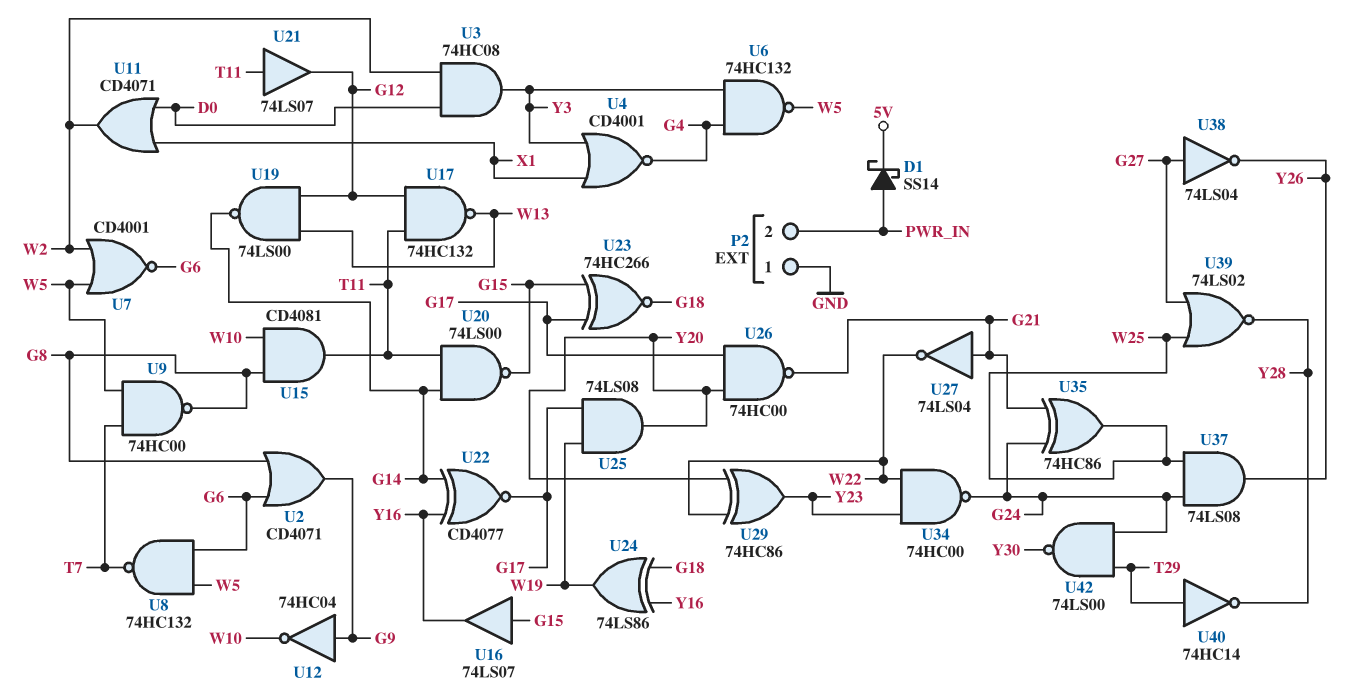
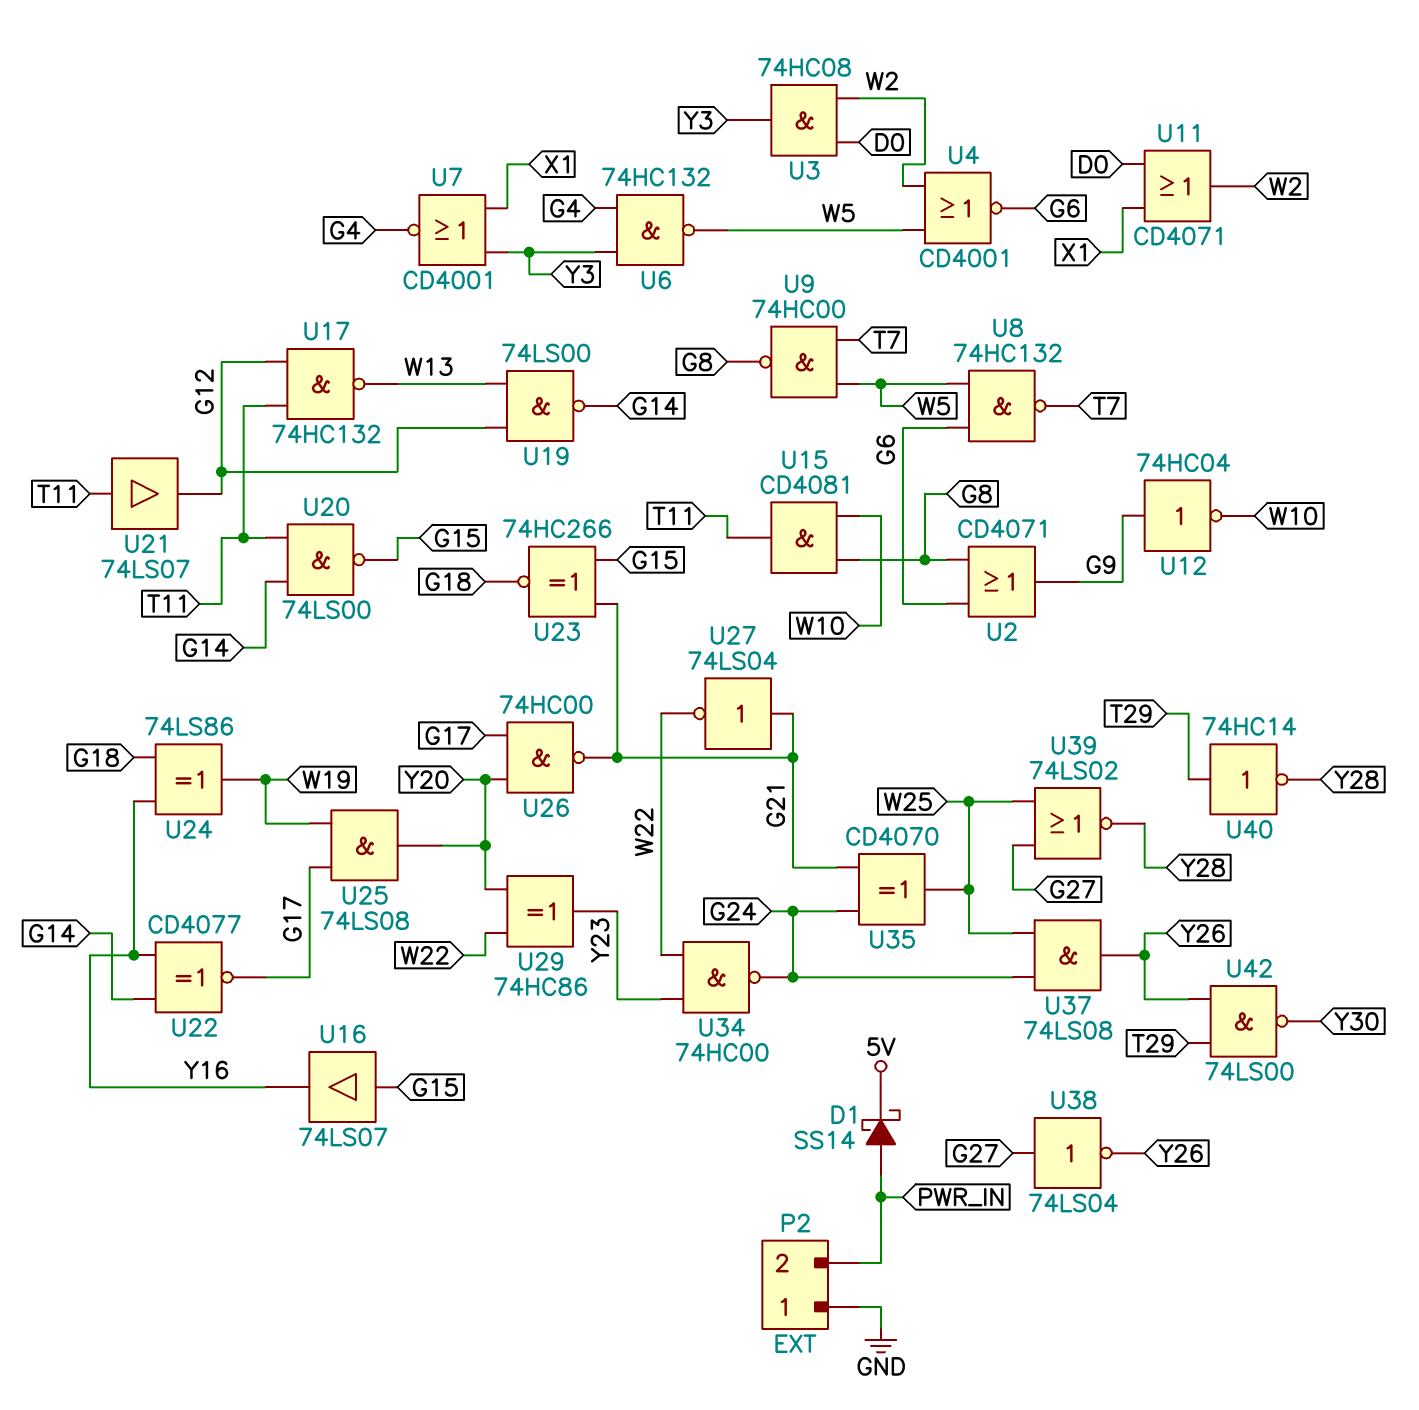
U4: NOR CD4001 (in X1, in Y3, out G4) -> NOR CD4001 (in W2, in W5, out G6)
U7: NOR CD4001 (in W2, in W5, out G6) -> NOR CD4001 (in X1, in Y3, out G4)
U23: XNOR 74HC266 (in G15, in G17, out G18) -> XNOR 74HC266 (in G15, in G21, out G18)
U35: XOR 74HC86 (in G21, in G24, out W25) -> XOR CD4070 (in G21, in G24, out W25)
U42: NAND 74LS00 (in G24, in T29, out Y30) -> NAND 74LS00 (in T29, in Y26, out Y30)

